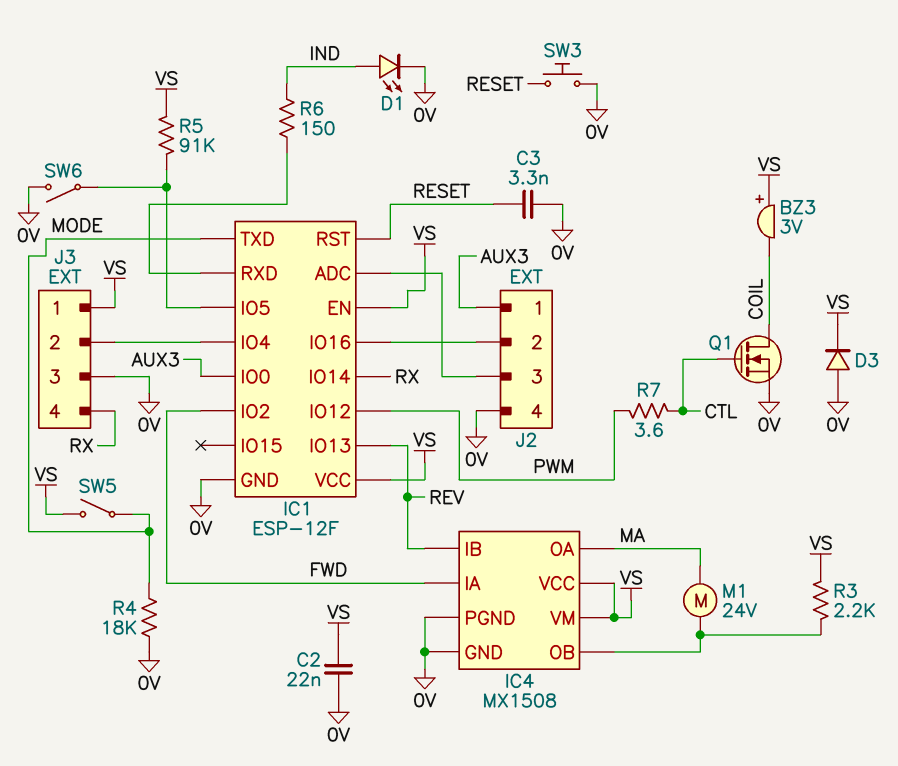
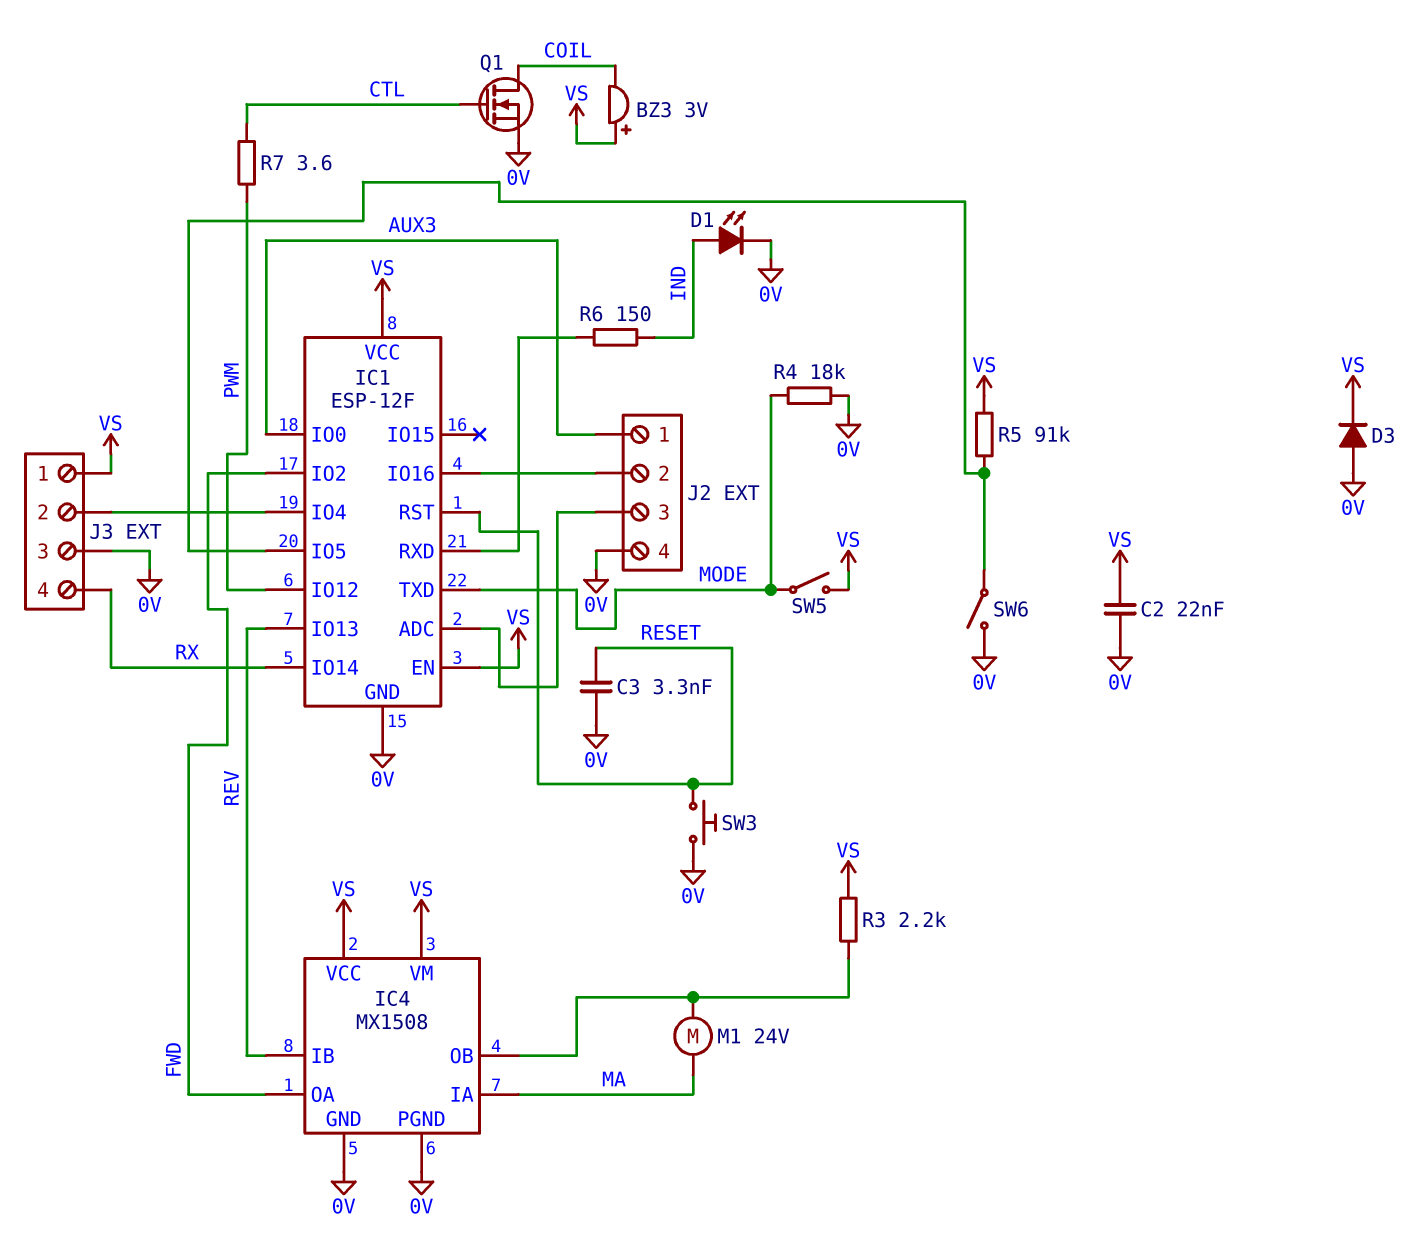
IC4 pin IA: FWD -> MA
IC4 pin OA: MA -> FWD

